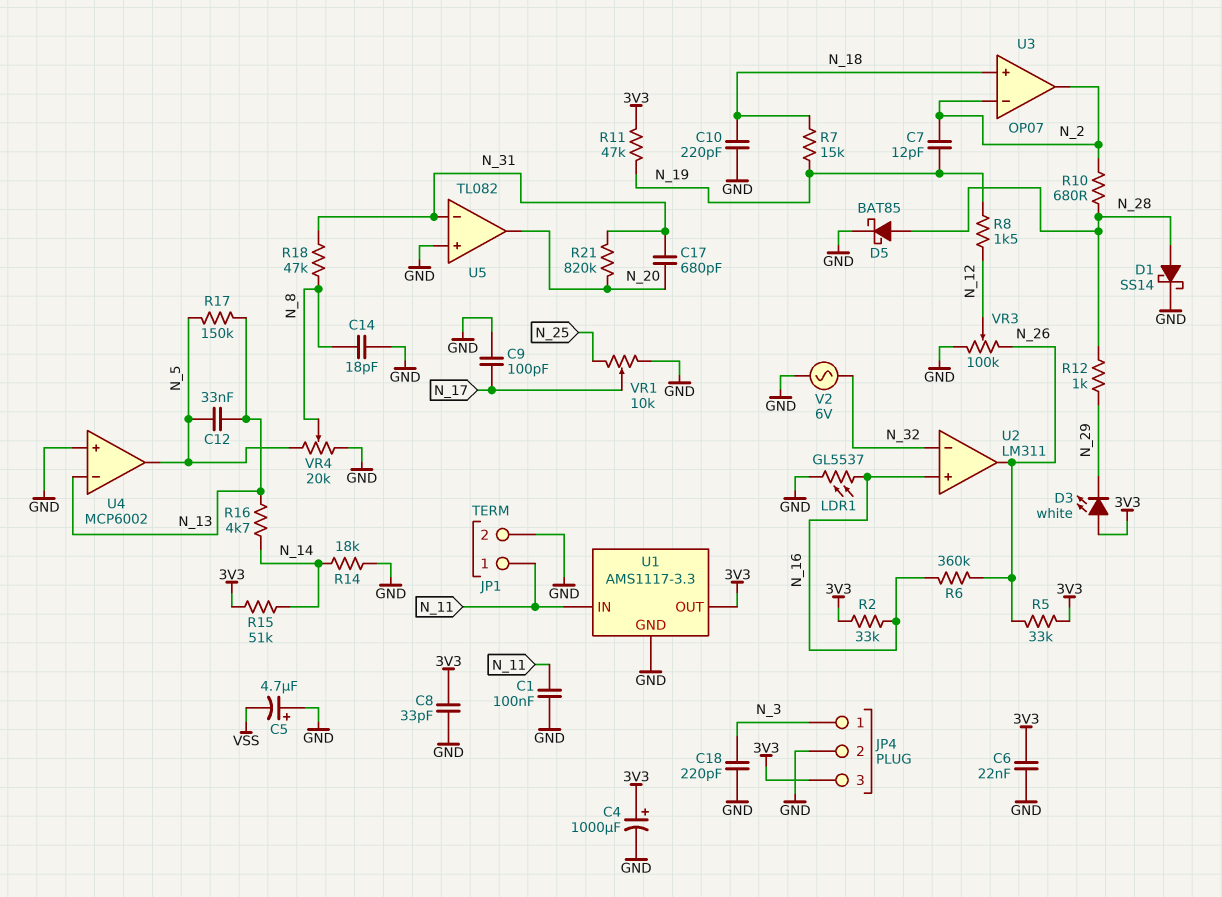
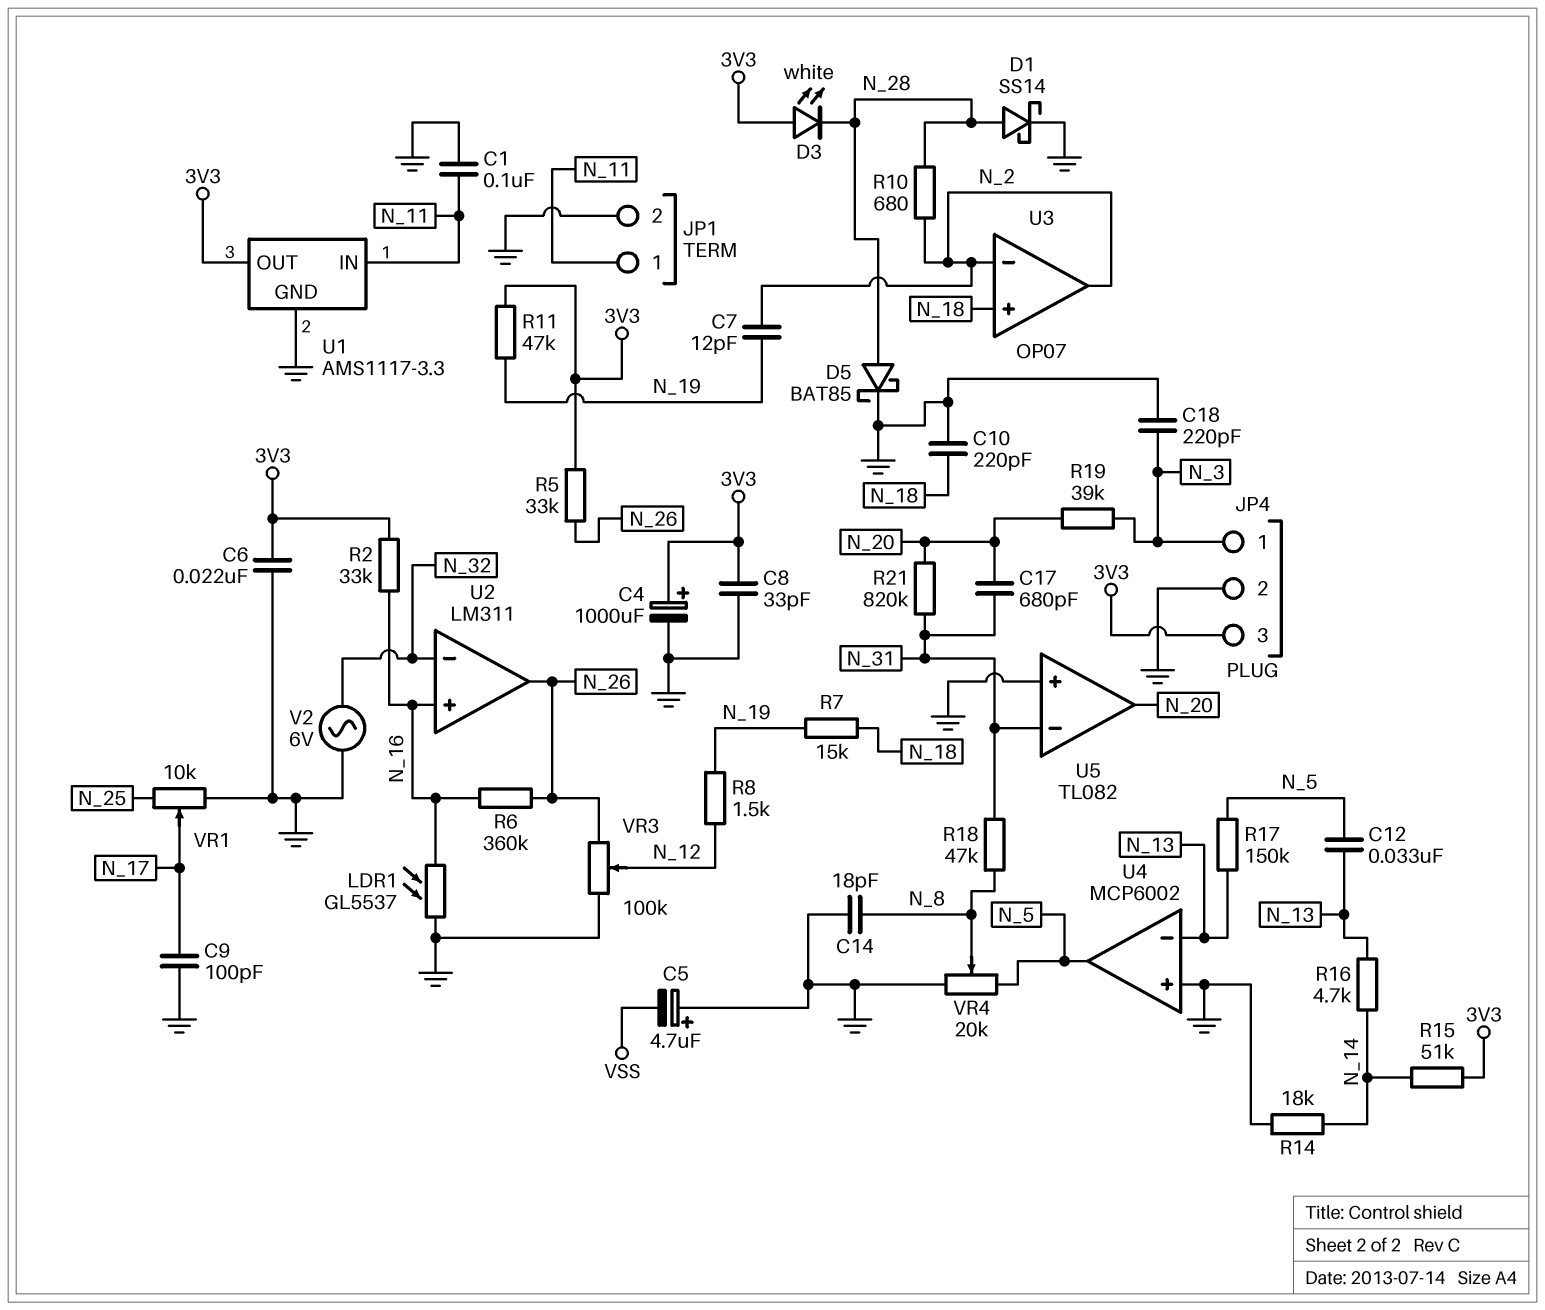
D3: LED white (A 3V3, K N_29) -> LED white (A 3V3, K N_28)
R12: 1k (N_28, N_29) -> none
R19: none -> 39k (N_3, N_20)

